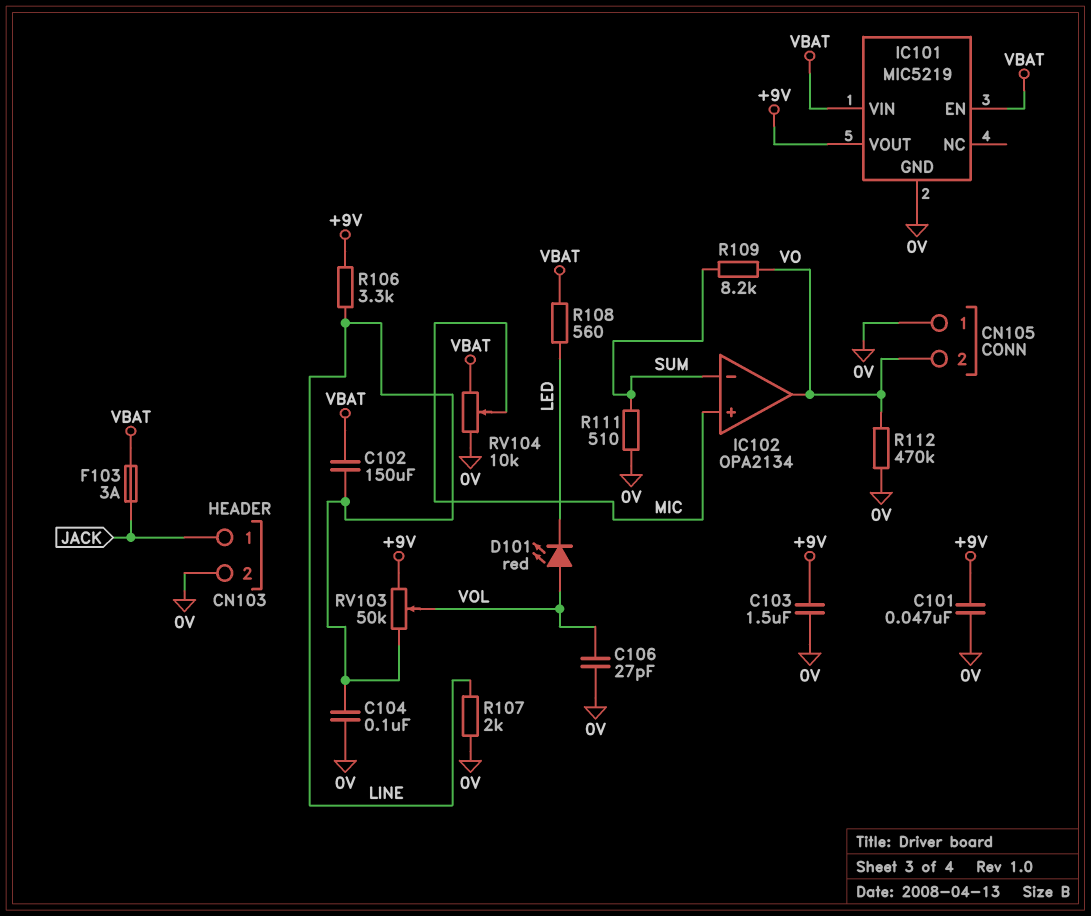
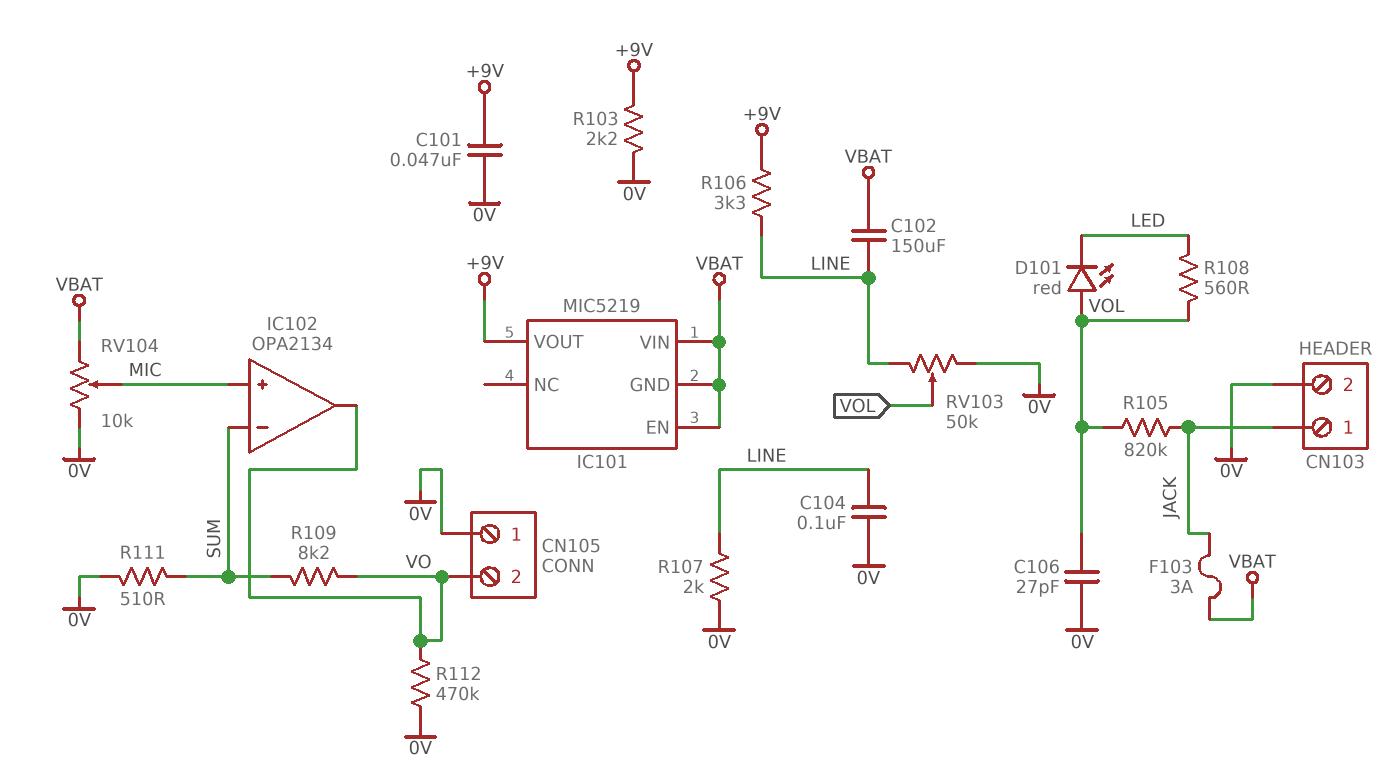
C103: 1.5uF (+9V, 0V) -> none
IC101 pin GND: 0V -> VBAT
R103: none -> 2.2k (+9V, 0V)
R105: none -> 820k (JACK, VOL)
R108: 560 (LED, VBAT) -> 560 (LED, VOL)
RV103: 50k (+9V, LINE, wiper VOL) -> 50k (0V, LINE, wiper VOL)

